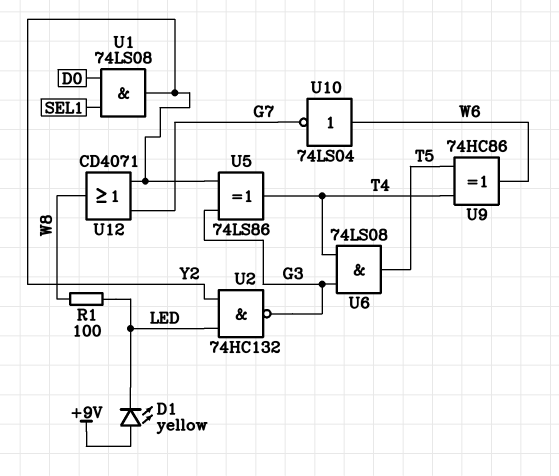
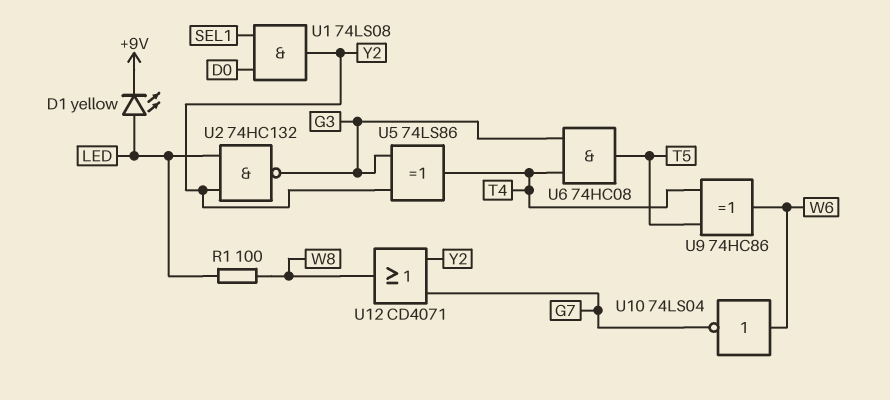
D1: LED yellow (A +9V, K LED) -> LED yellow (A LED, K +9V)
U6: AND 74LS08 (in G3, in T4, out T5) -> AND 74HC08 (in G3, in T4, out T5)

